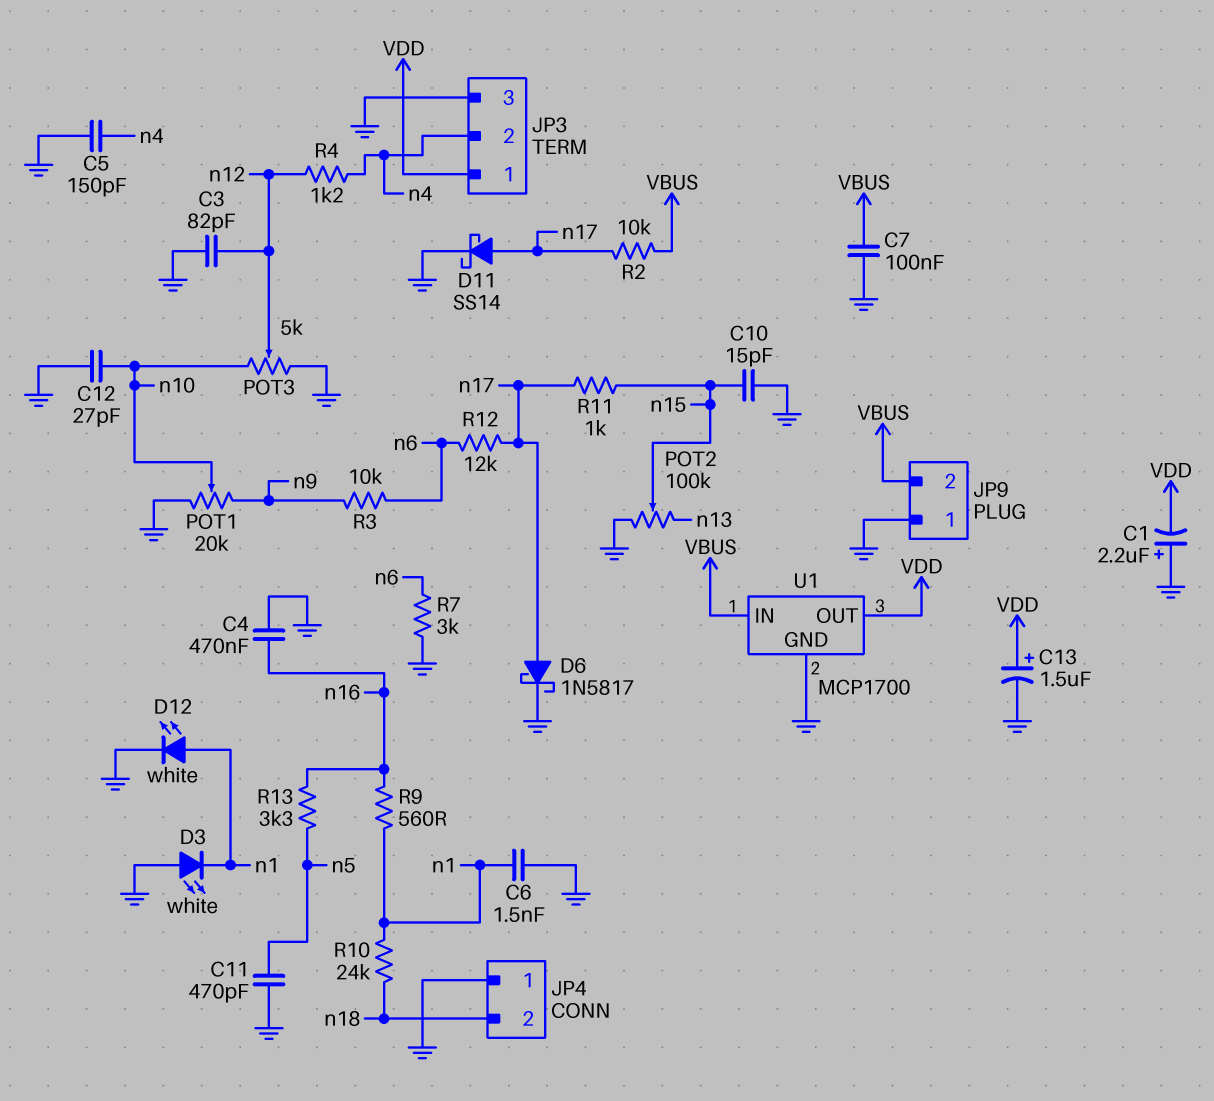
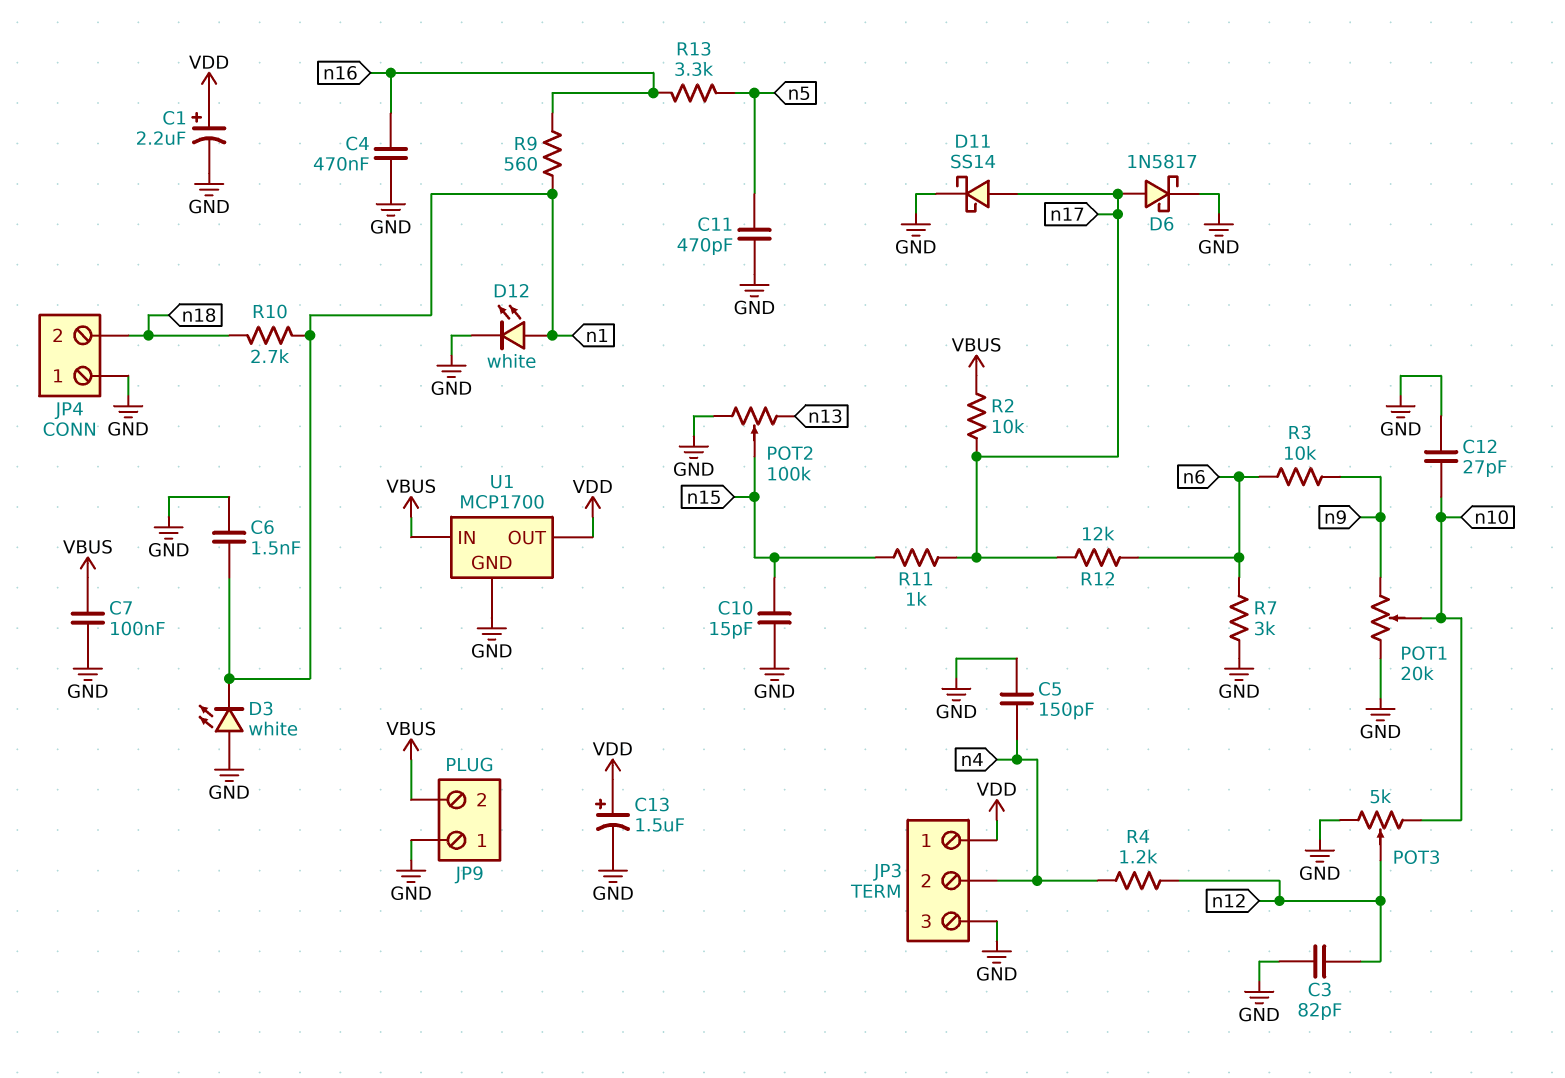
C1: 2.2uF (plus GND, minus VDD) -> 2.2uF (plus VDD, minus GND)
R10: 24k (n1, n18) -> 2.7k (n1, n18)

